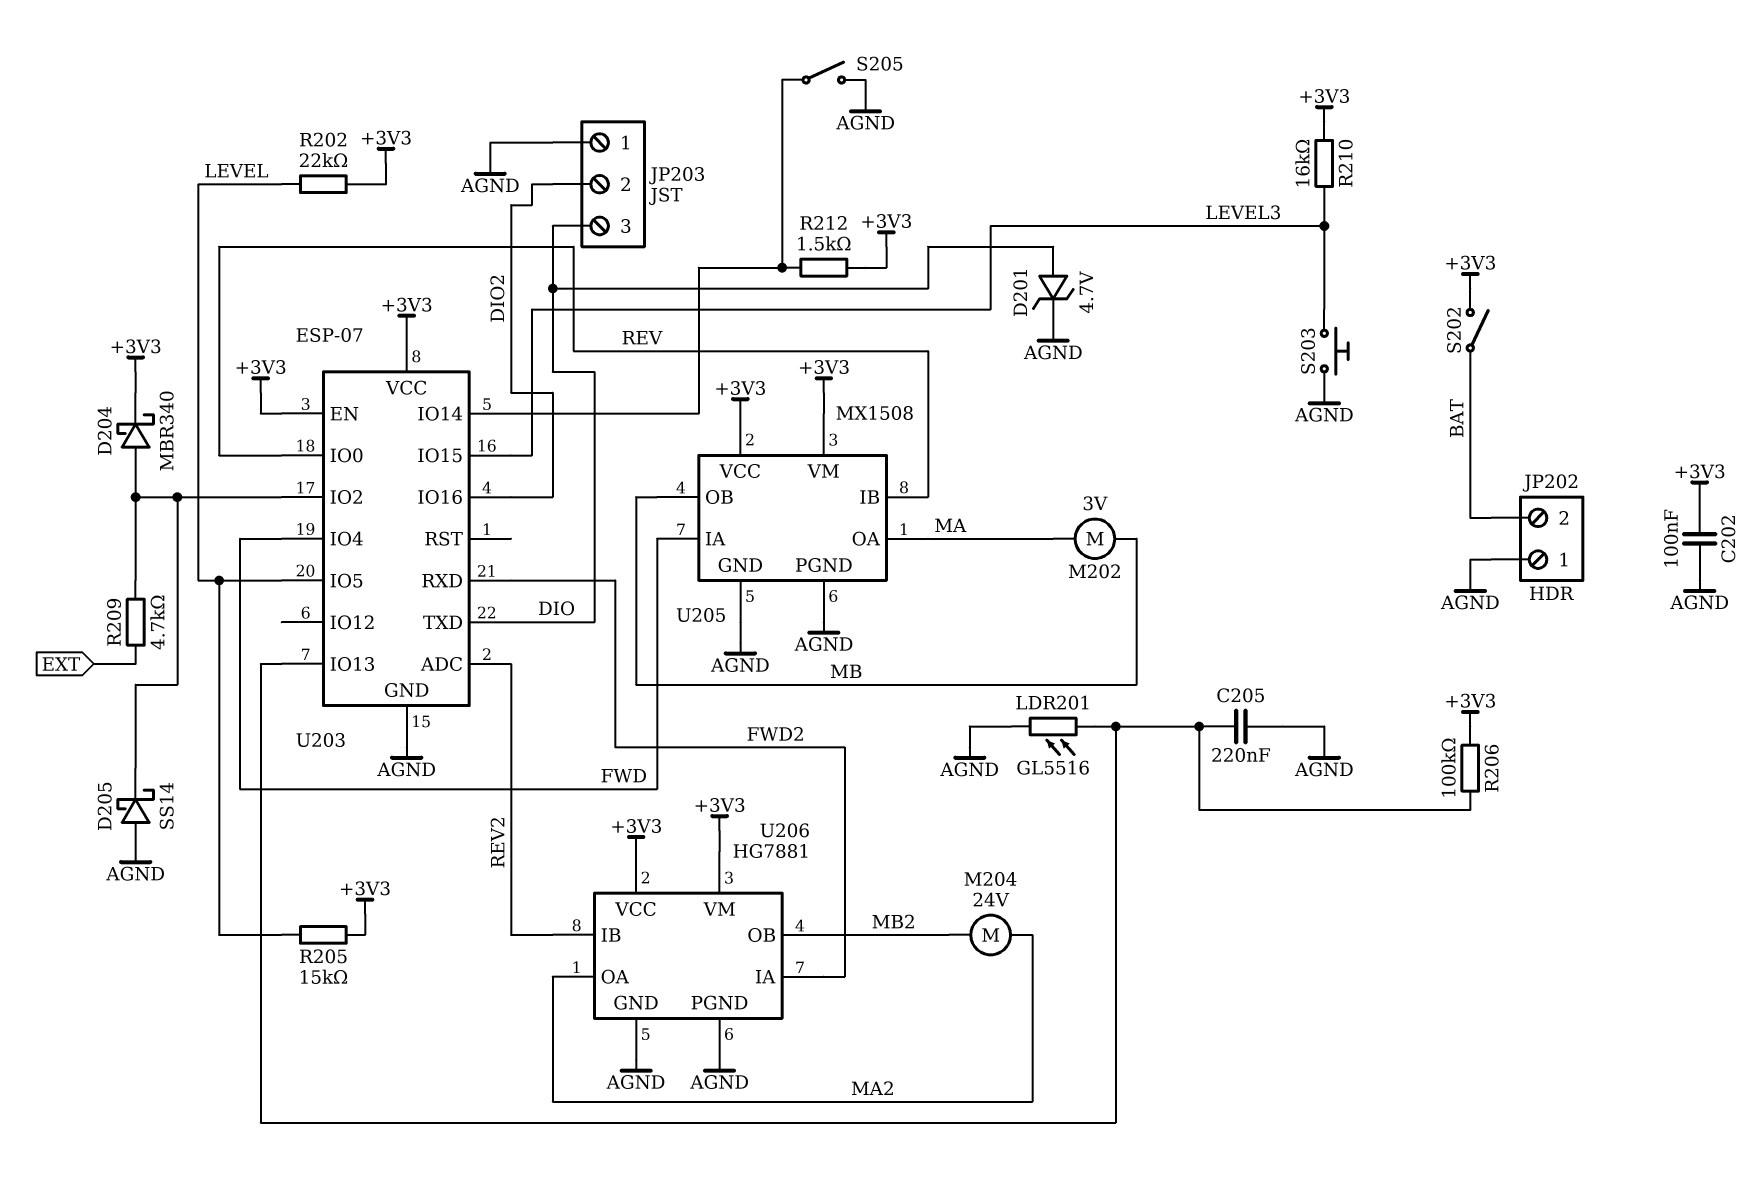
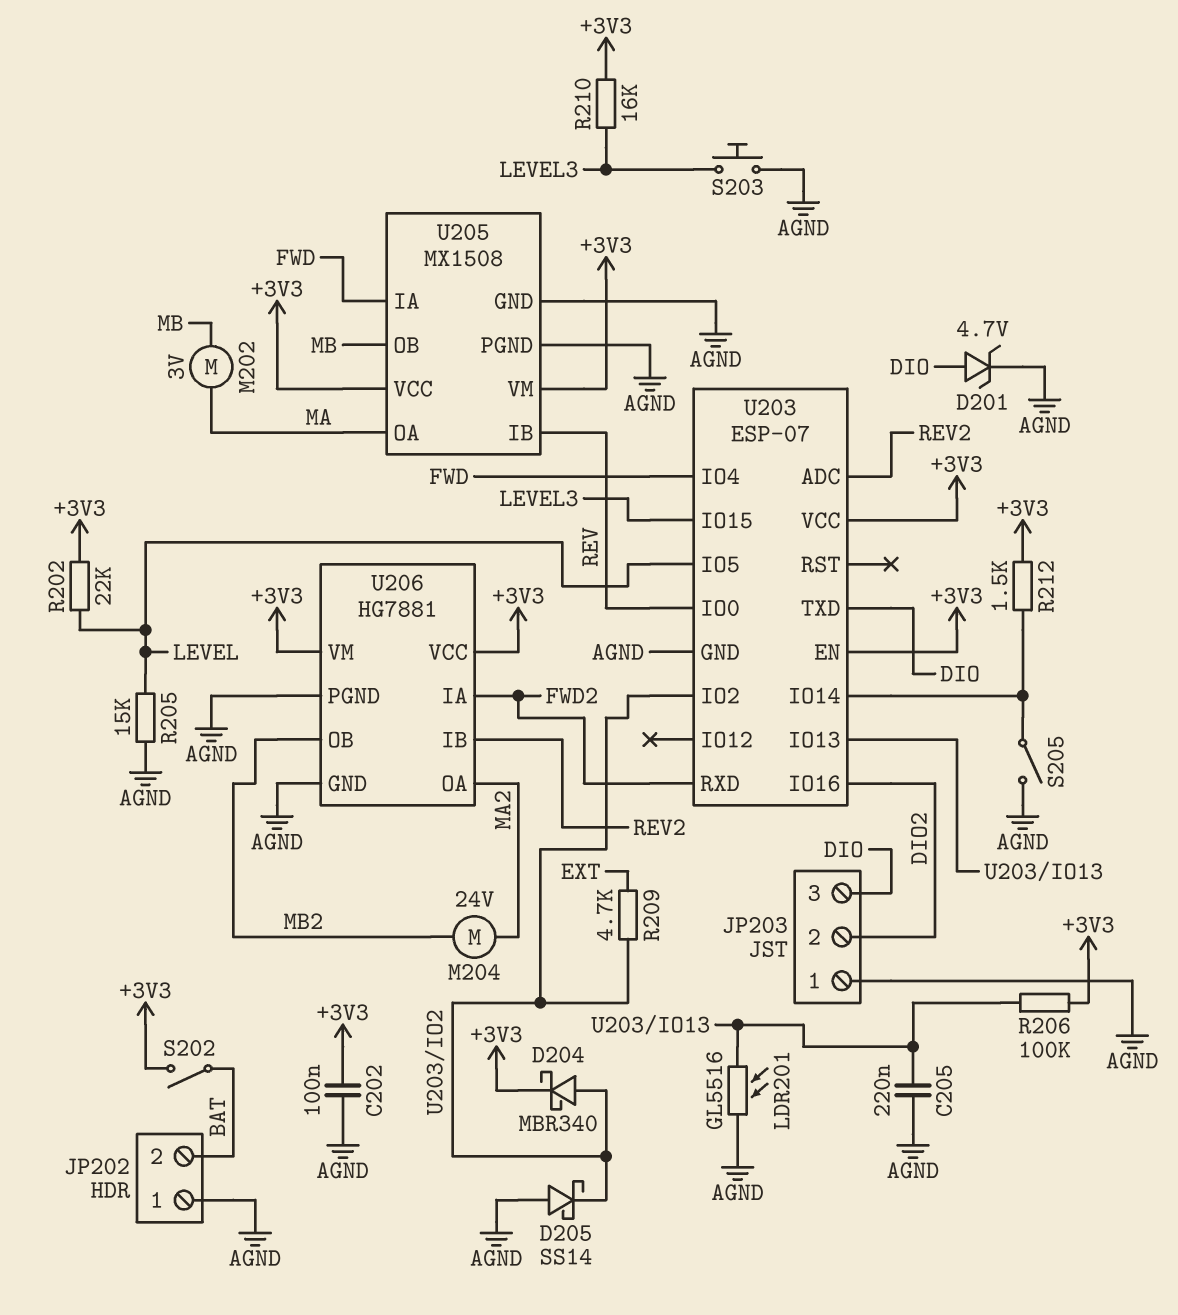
R205: 15k (+3V3, LEVEL) -> 15k (AGND, LEVEL)

